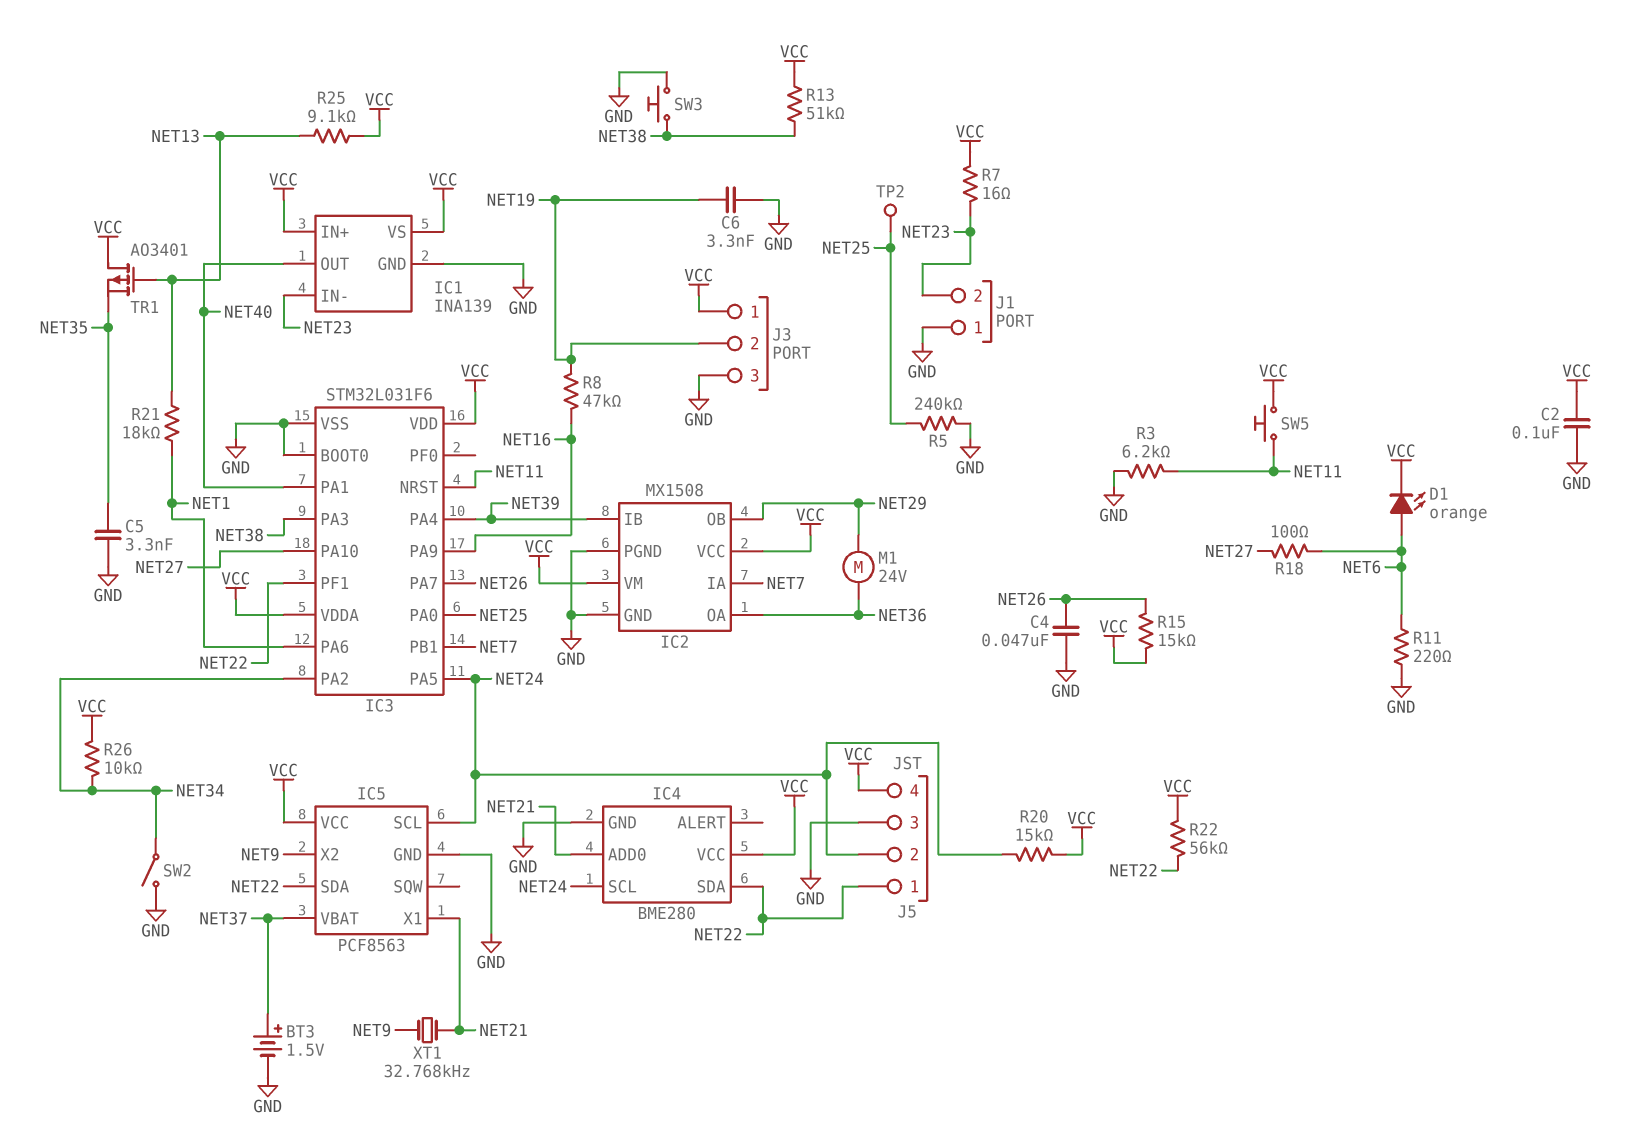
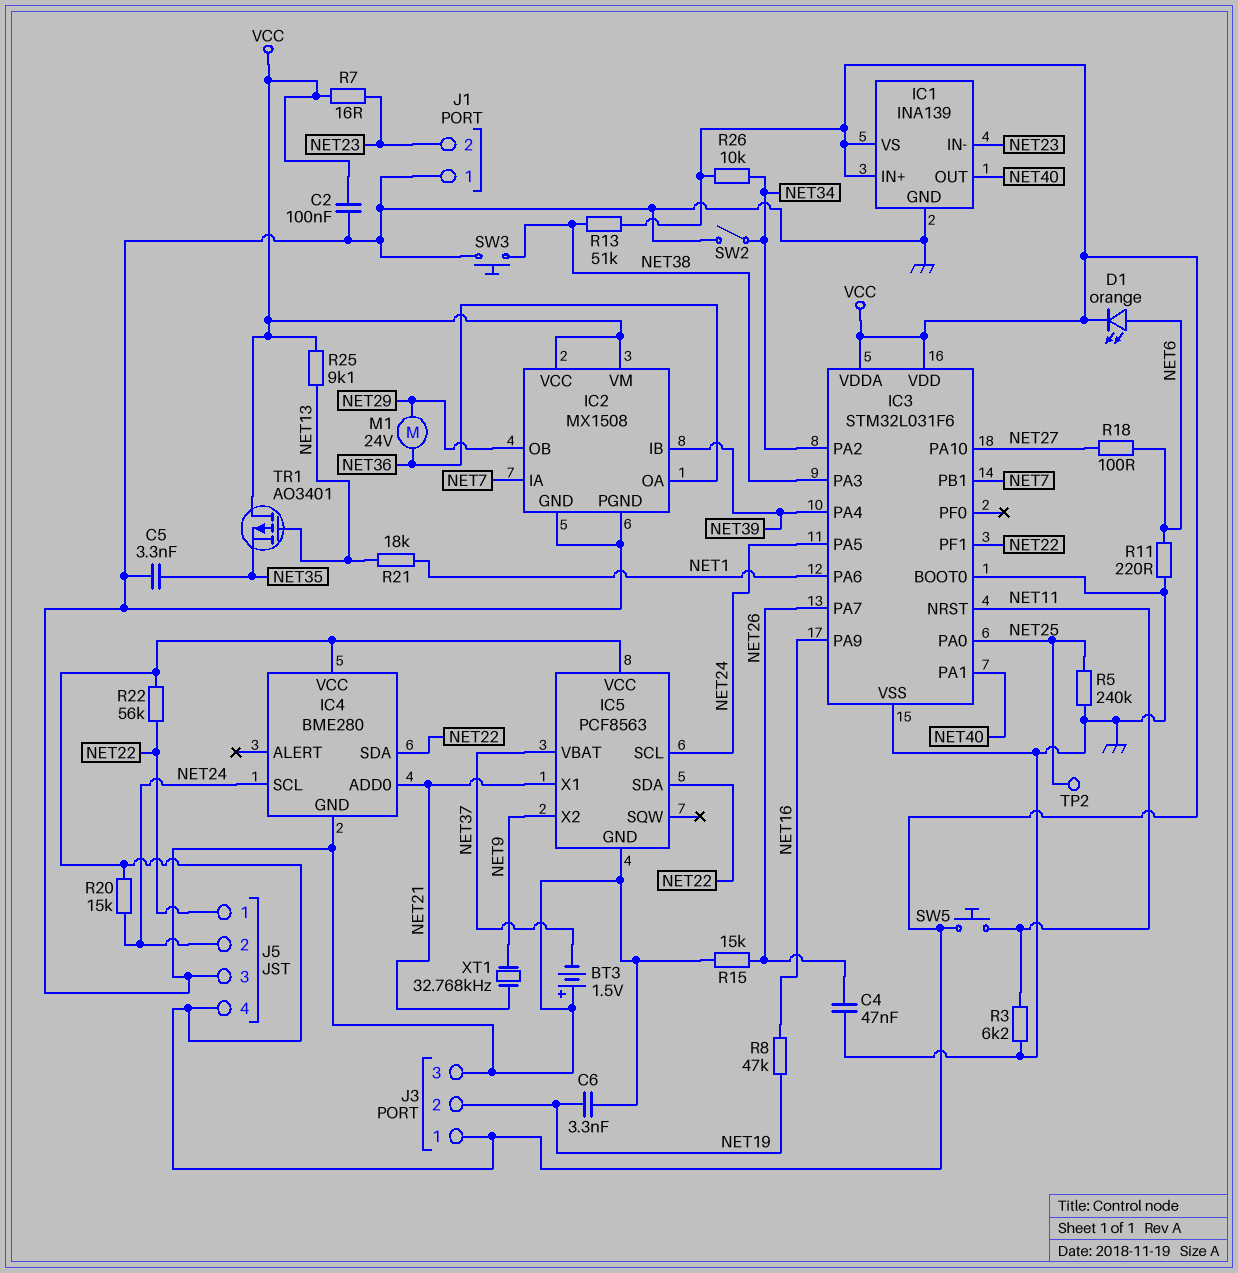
BT3: 1.5V (plus NET37, minus GND) -> 1.5V (plus GND, minus NET37)
R15: 15k (NET26, VCC) -> 15k (GND, NET26)

